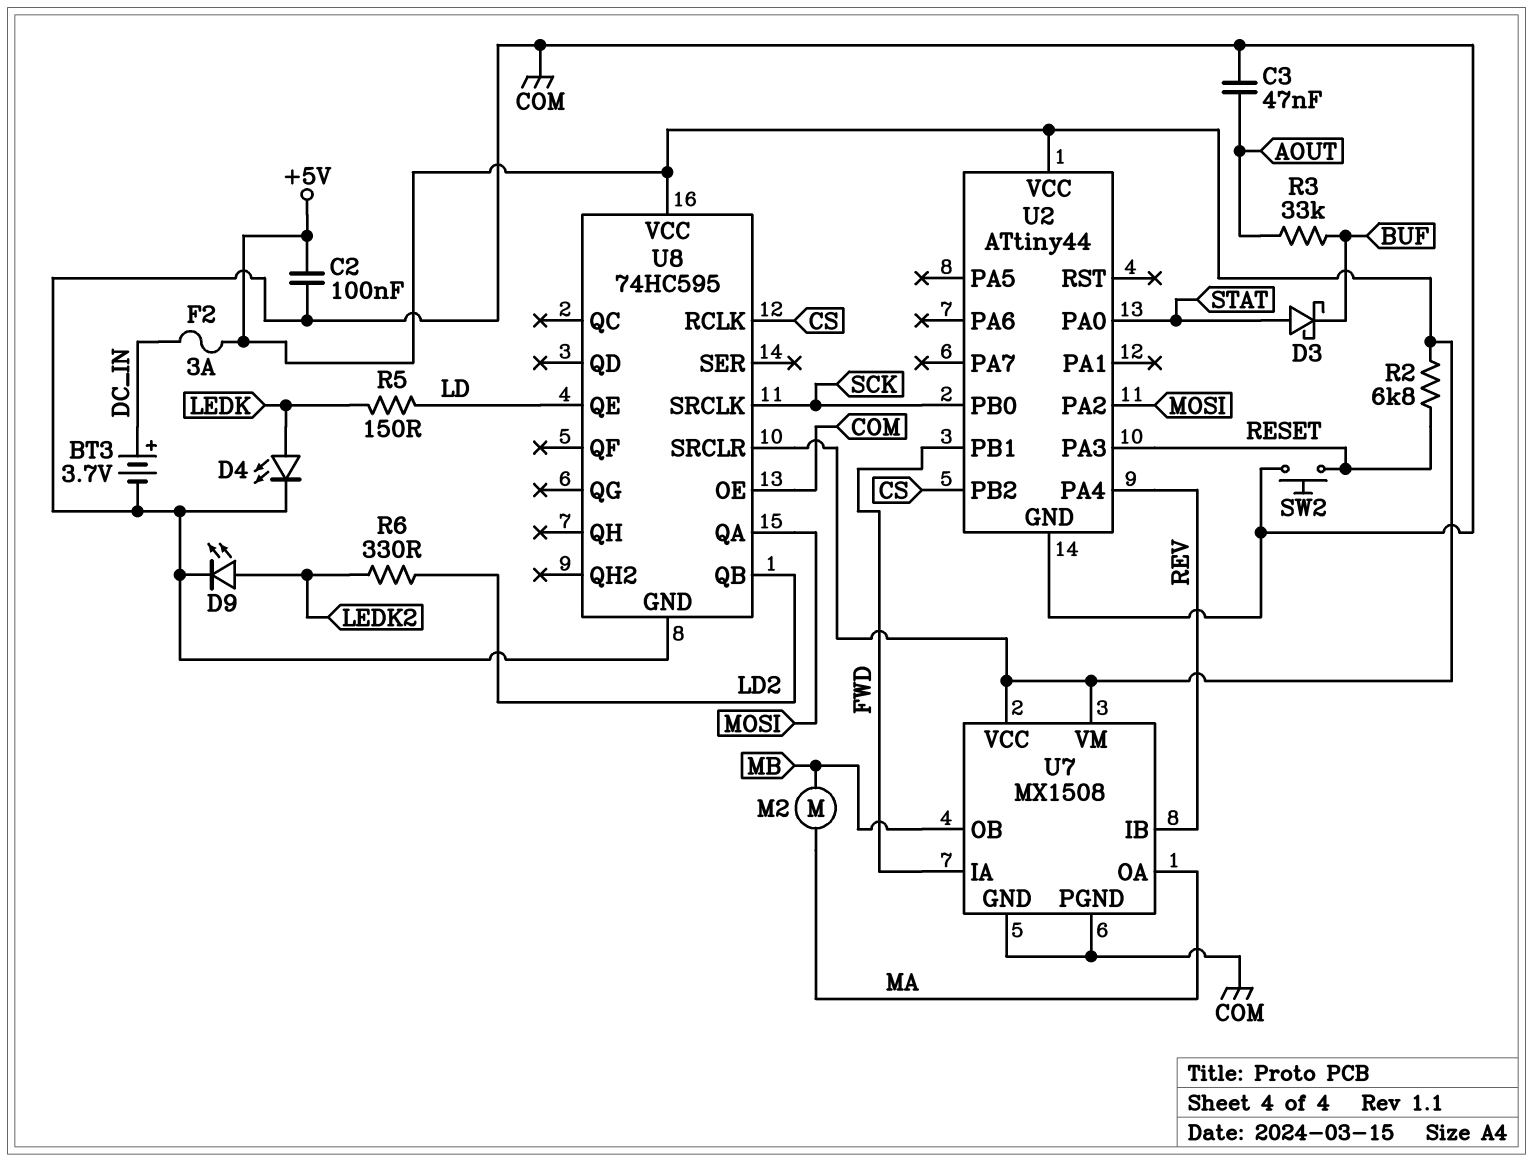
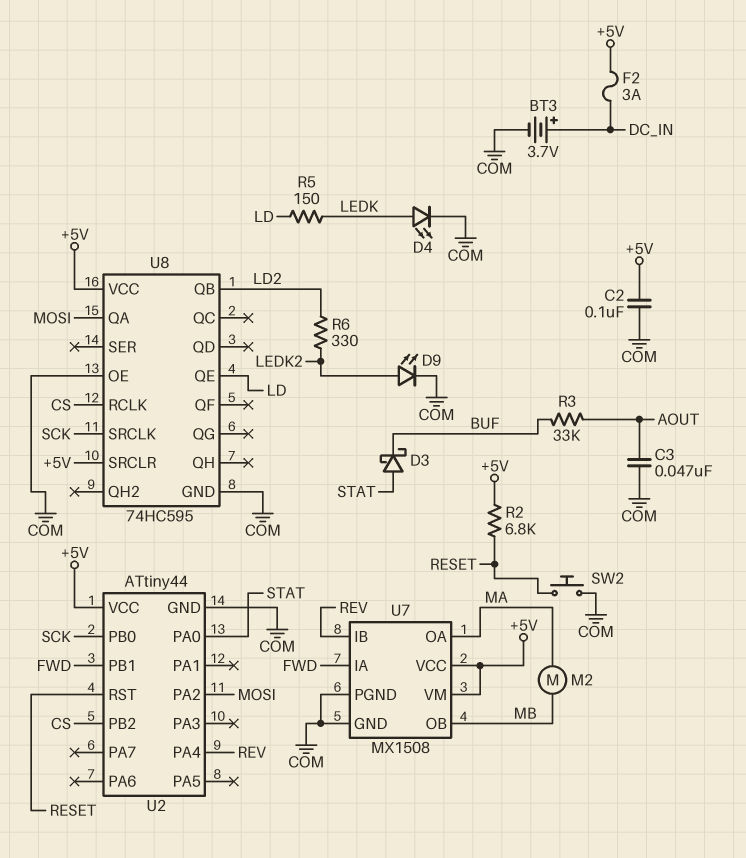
U2 pin PA3: RESET -> none
U2 pin RST: none -> RESET

